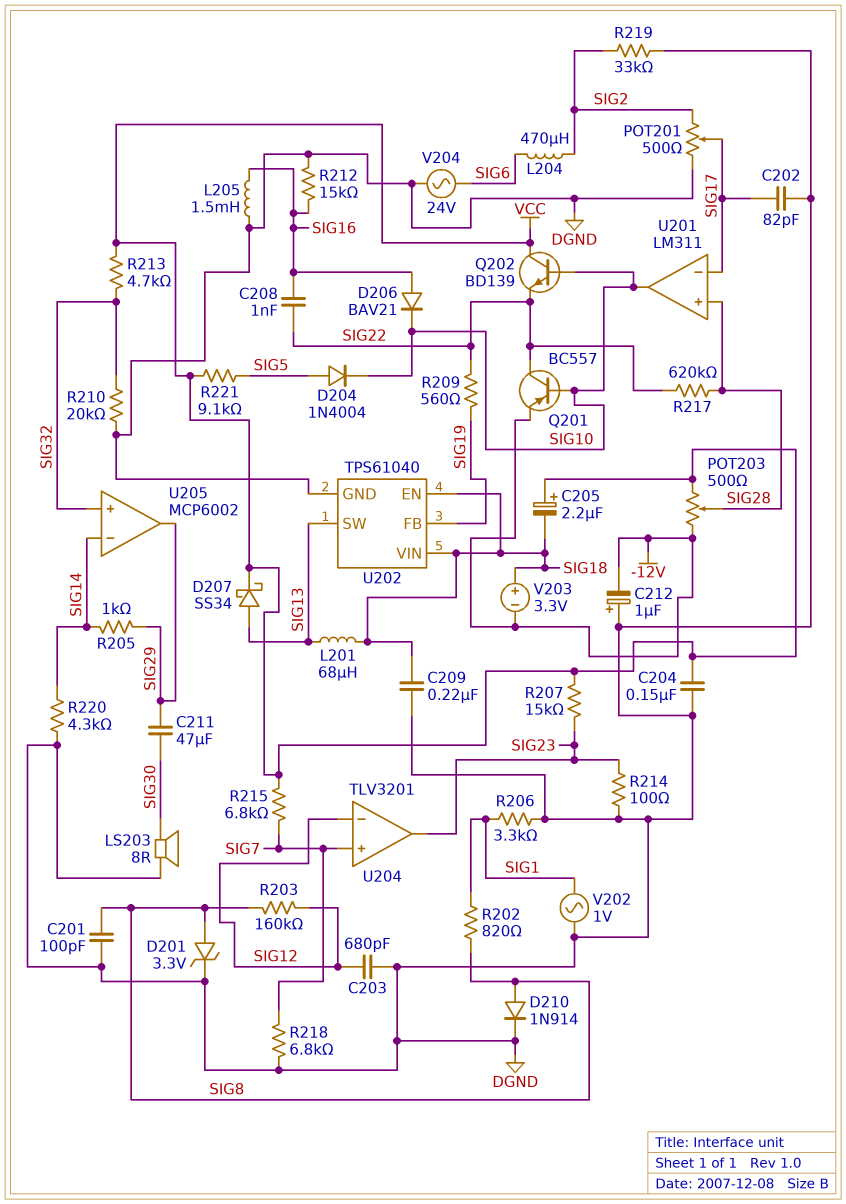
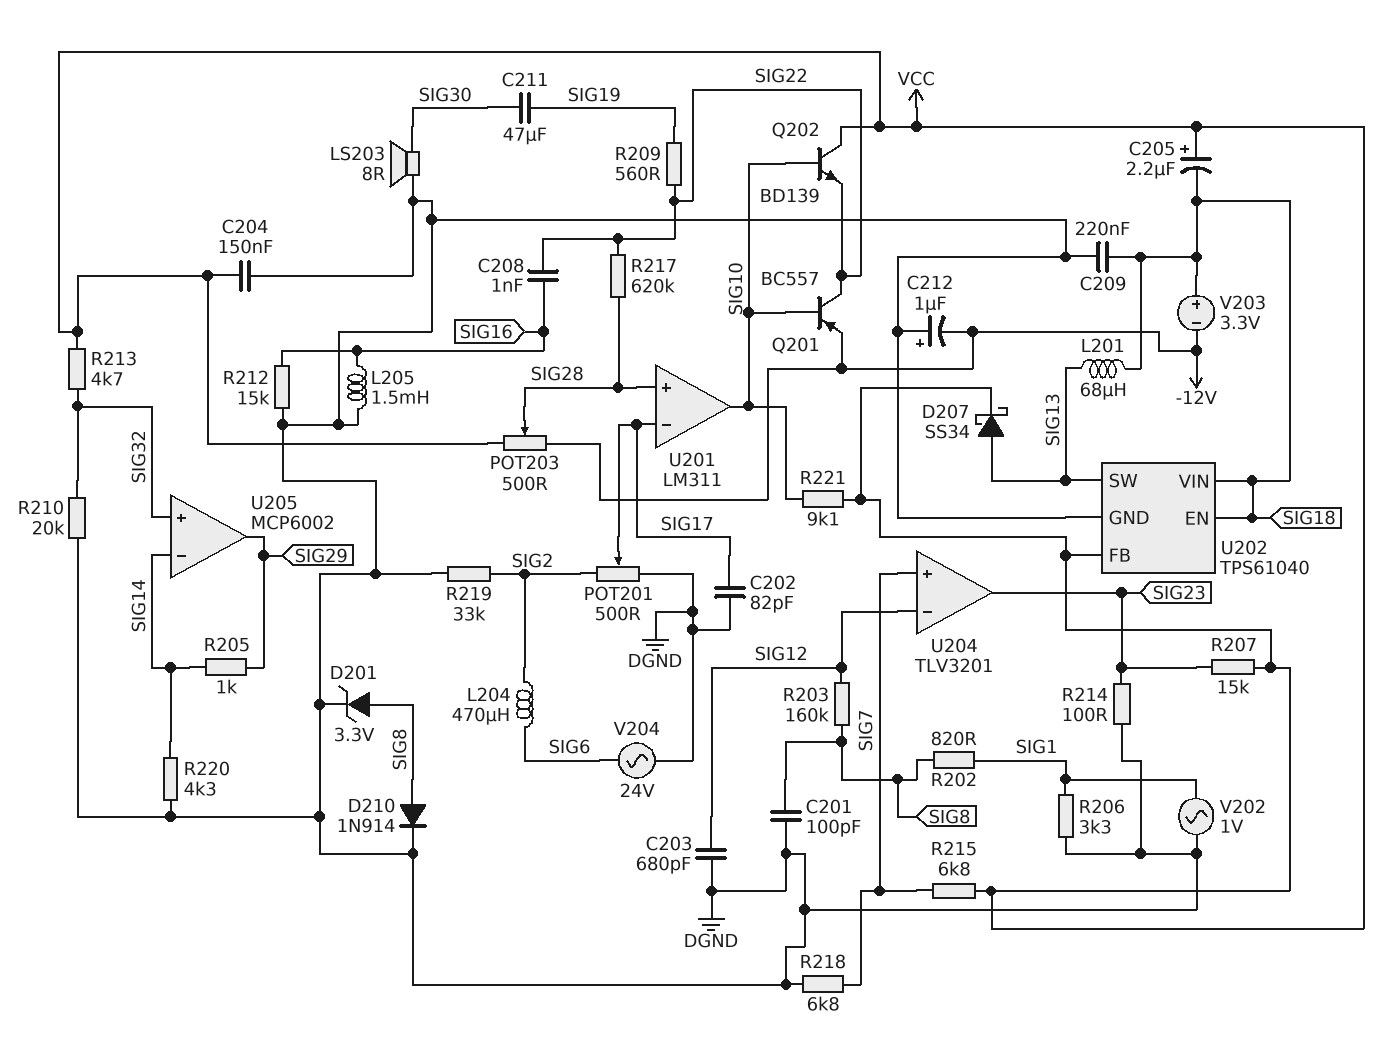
C211: 47uF (SIG29, SIG30) -> 47uF (SIG19, SIG30)
D204: diode 1N4004 (A SIG5, K SIG10) -> none
D206: diode BAV21 (A SIG16, K SIG10) -> none
R221: 9.1k (SIG5, VCC) -> 9.1k (SIG10, VCC)
U202 pin FB: SIG19 -> VCC

